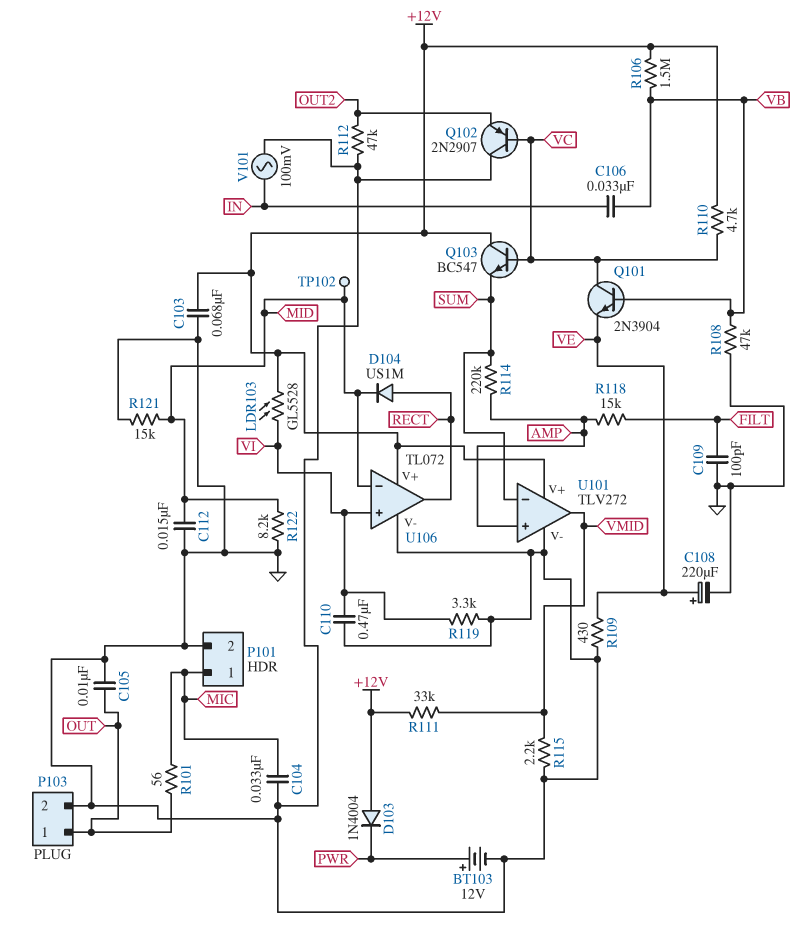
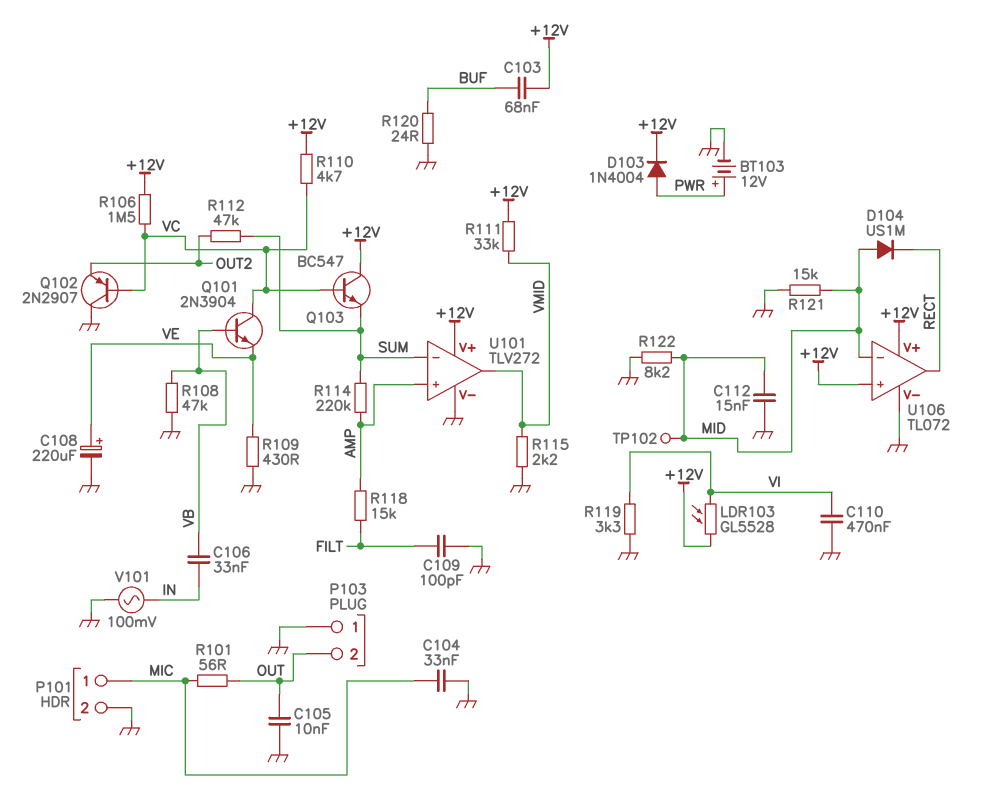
C103: 68nF (+12V, GND) -> 68nF (+12V, BUF)
D103: diode 1N4004 (A +12V, K PWR) -> diode 1N4004 (A PWR, K +12V)
D104: diode US1M (A RECT, K MID) -> diode US1M (A MID, K RECT)
P103 pin 1: OUT -> GND
P103 pin 2: GND -> OUT
R106: 1.5M (+12V, VB) -> 1.5M (+12V, VC)
R112: 47k (GND, OUT2) -> 47k (OUT2, SUM)
R120: none -> 24 (BUF, GND)
U106 pin in+: VI -> +12V

